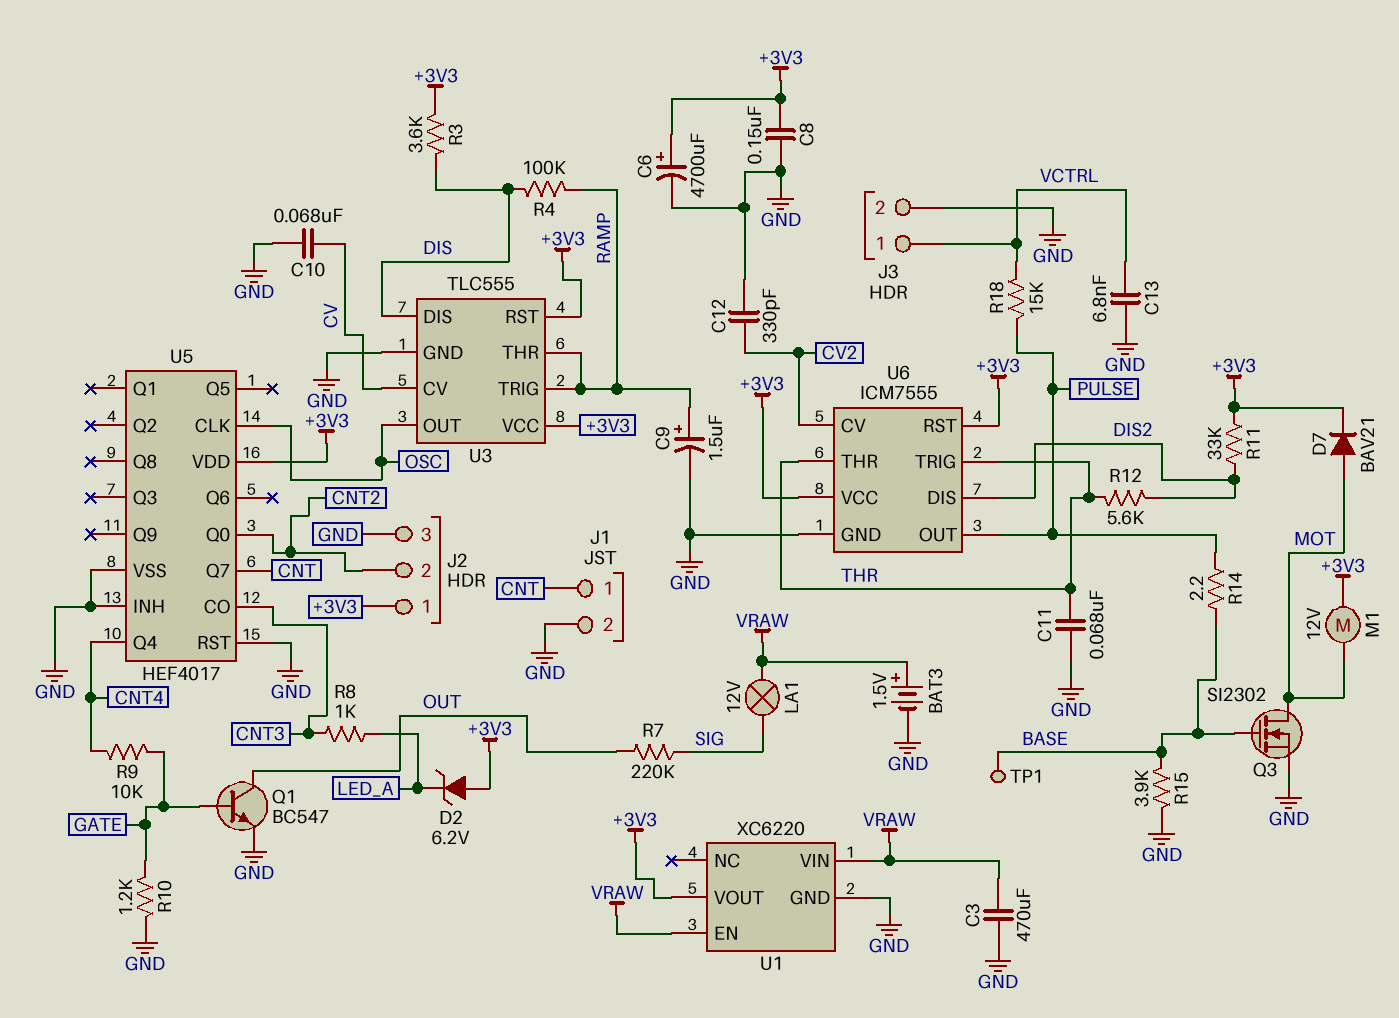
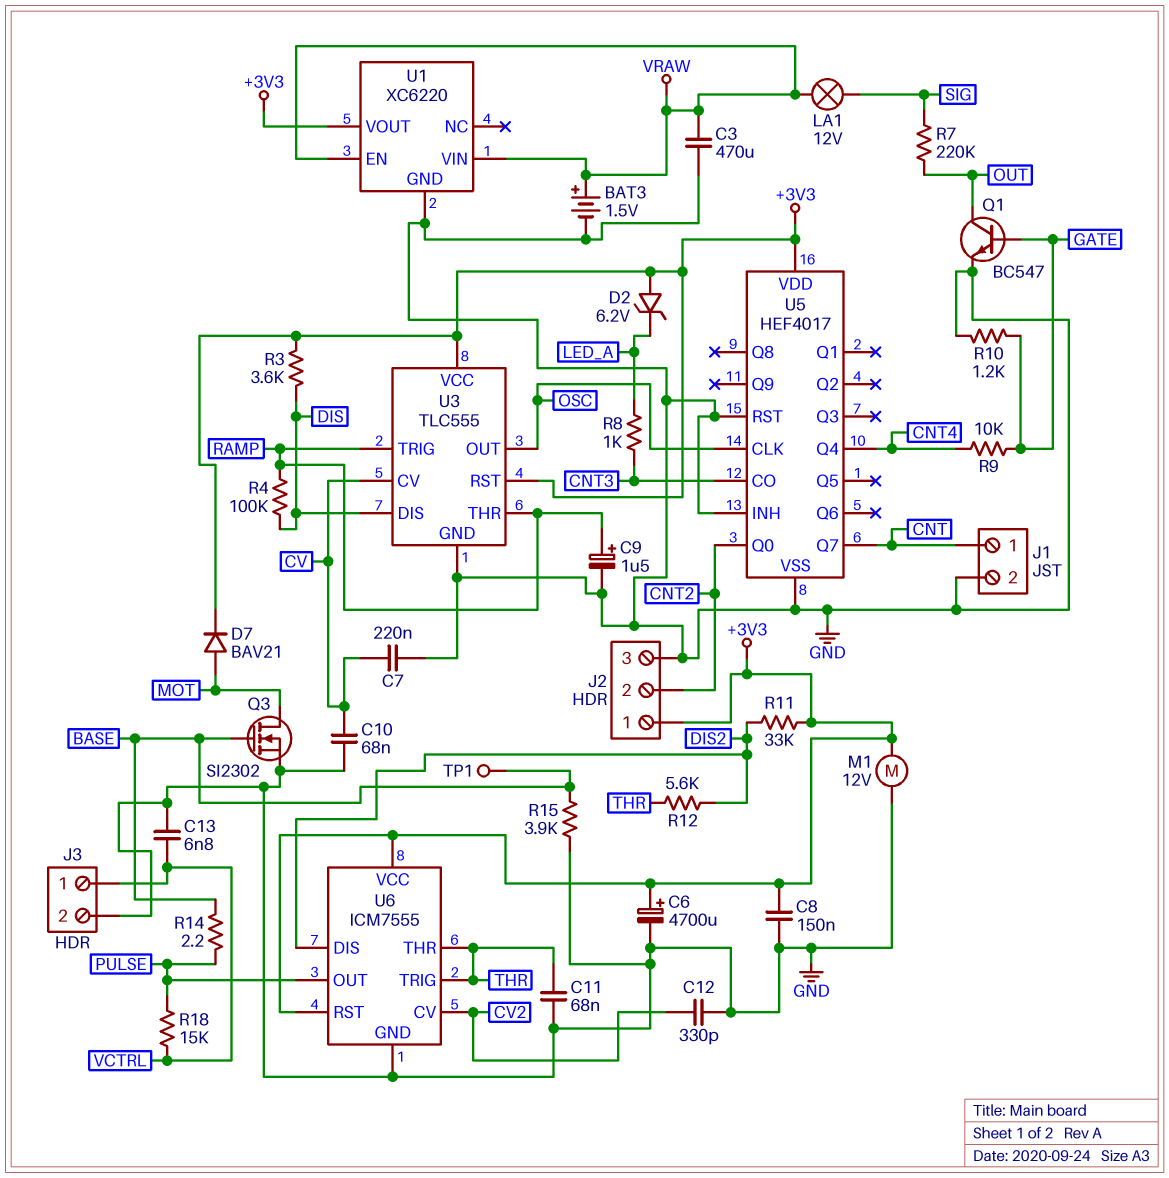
C7: none -> 220nF (CV, GND)
M1: motor 12V (+3V3, MOT) -> motor 12V (+3V3, GND)

